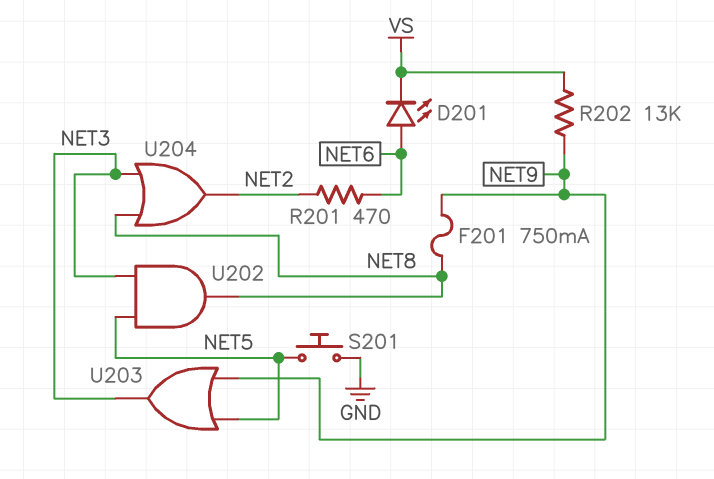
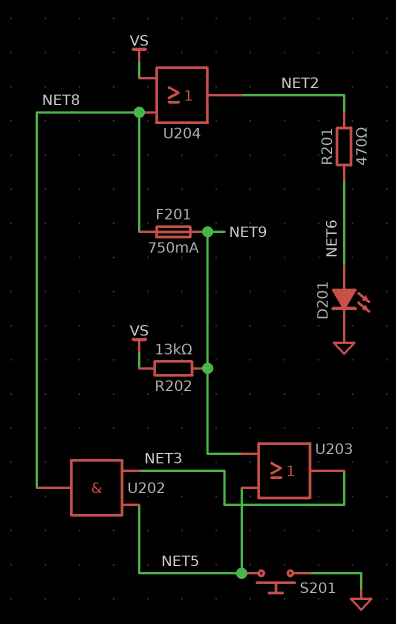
D201: LED (A NET6, K VS) -> LED (A NET6, K GND)
U204: OR (in NET3, in NET8, out NET2) -> OR (in NET8, in VS, out NET2)

